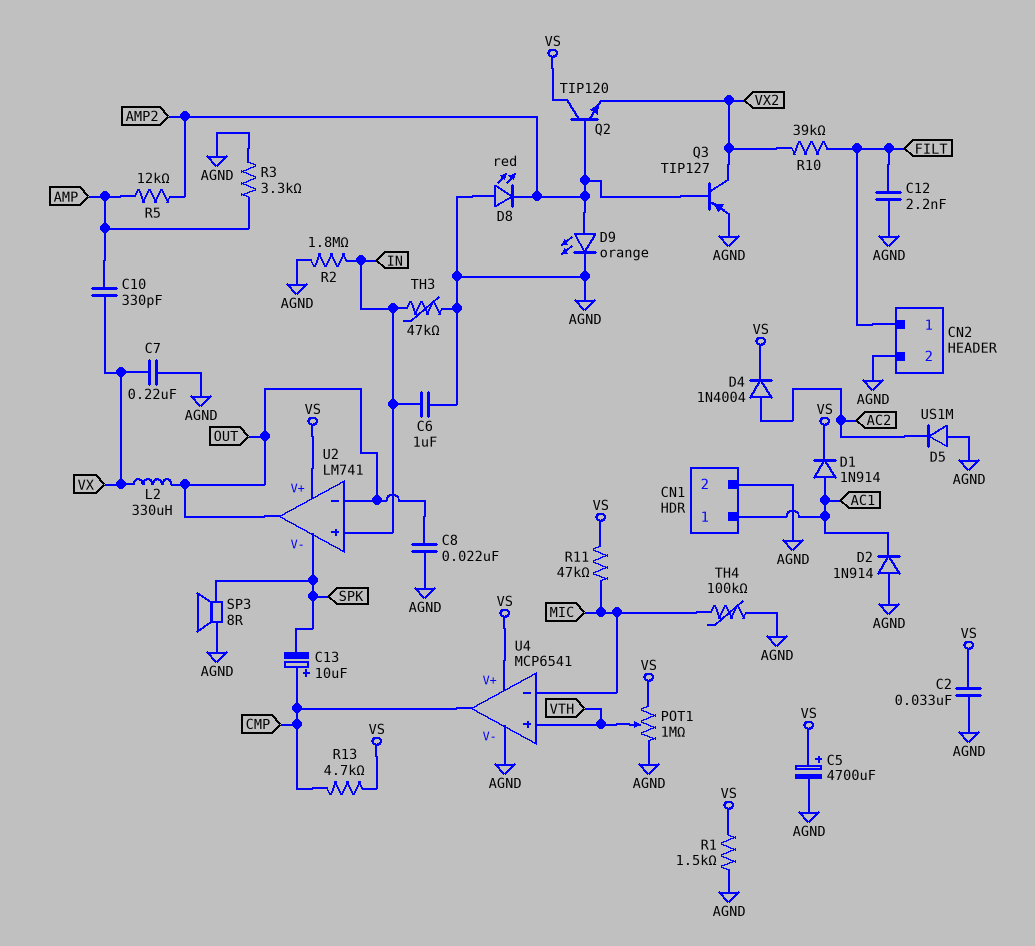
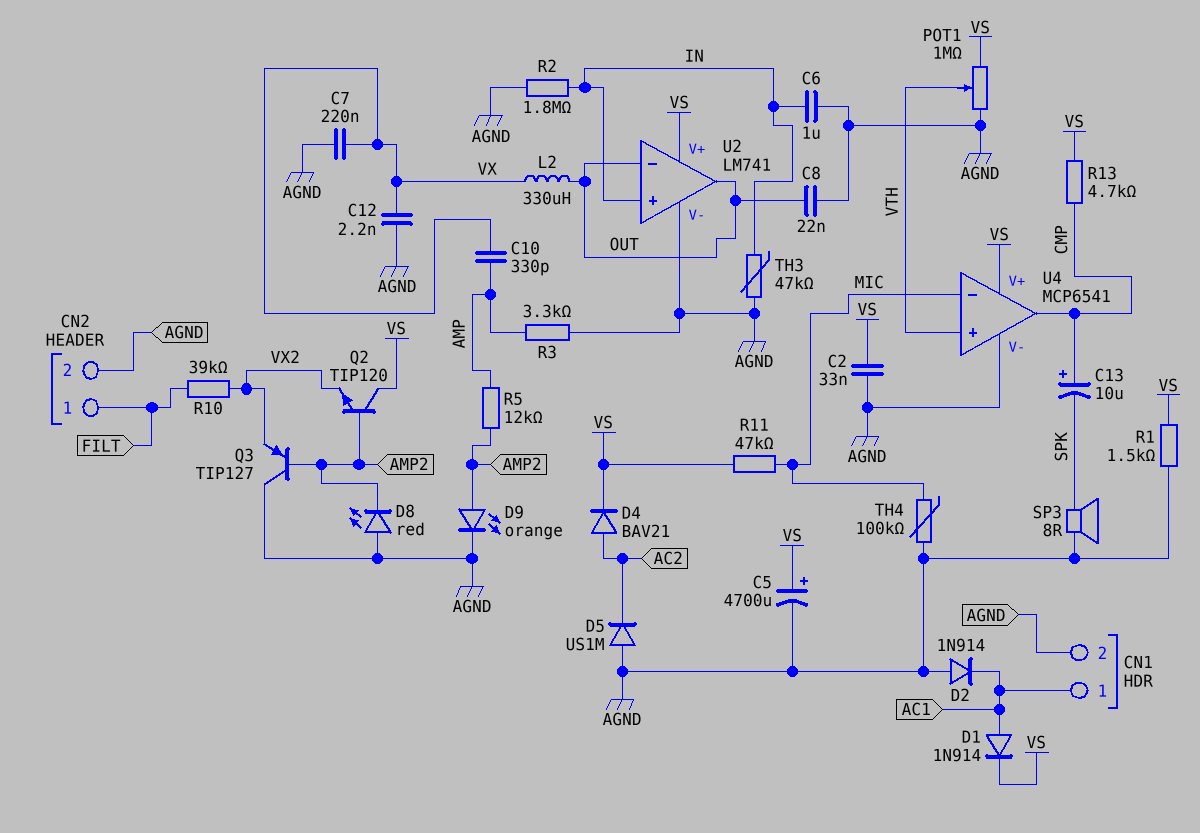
C12: 2.2nF (AGND, FILT) -> 2.2nF (AGND, VX)
D4: diode 1N4004 (A AC2, K VS) -> diode BAV21 (A AC2, K VS)
Q3: PNP TIP127 (B AMP2, C VX2, E AGND) -> PNP TIP127 (B AMP2, C AGND, E VX2)
U2 pin V-: SPK -> AGND

